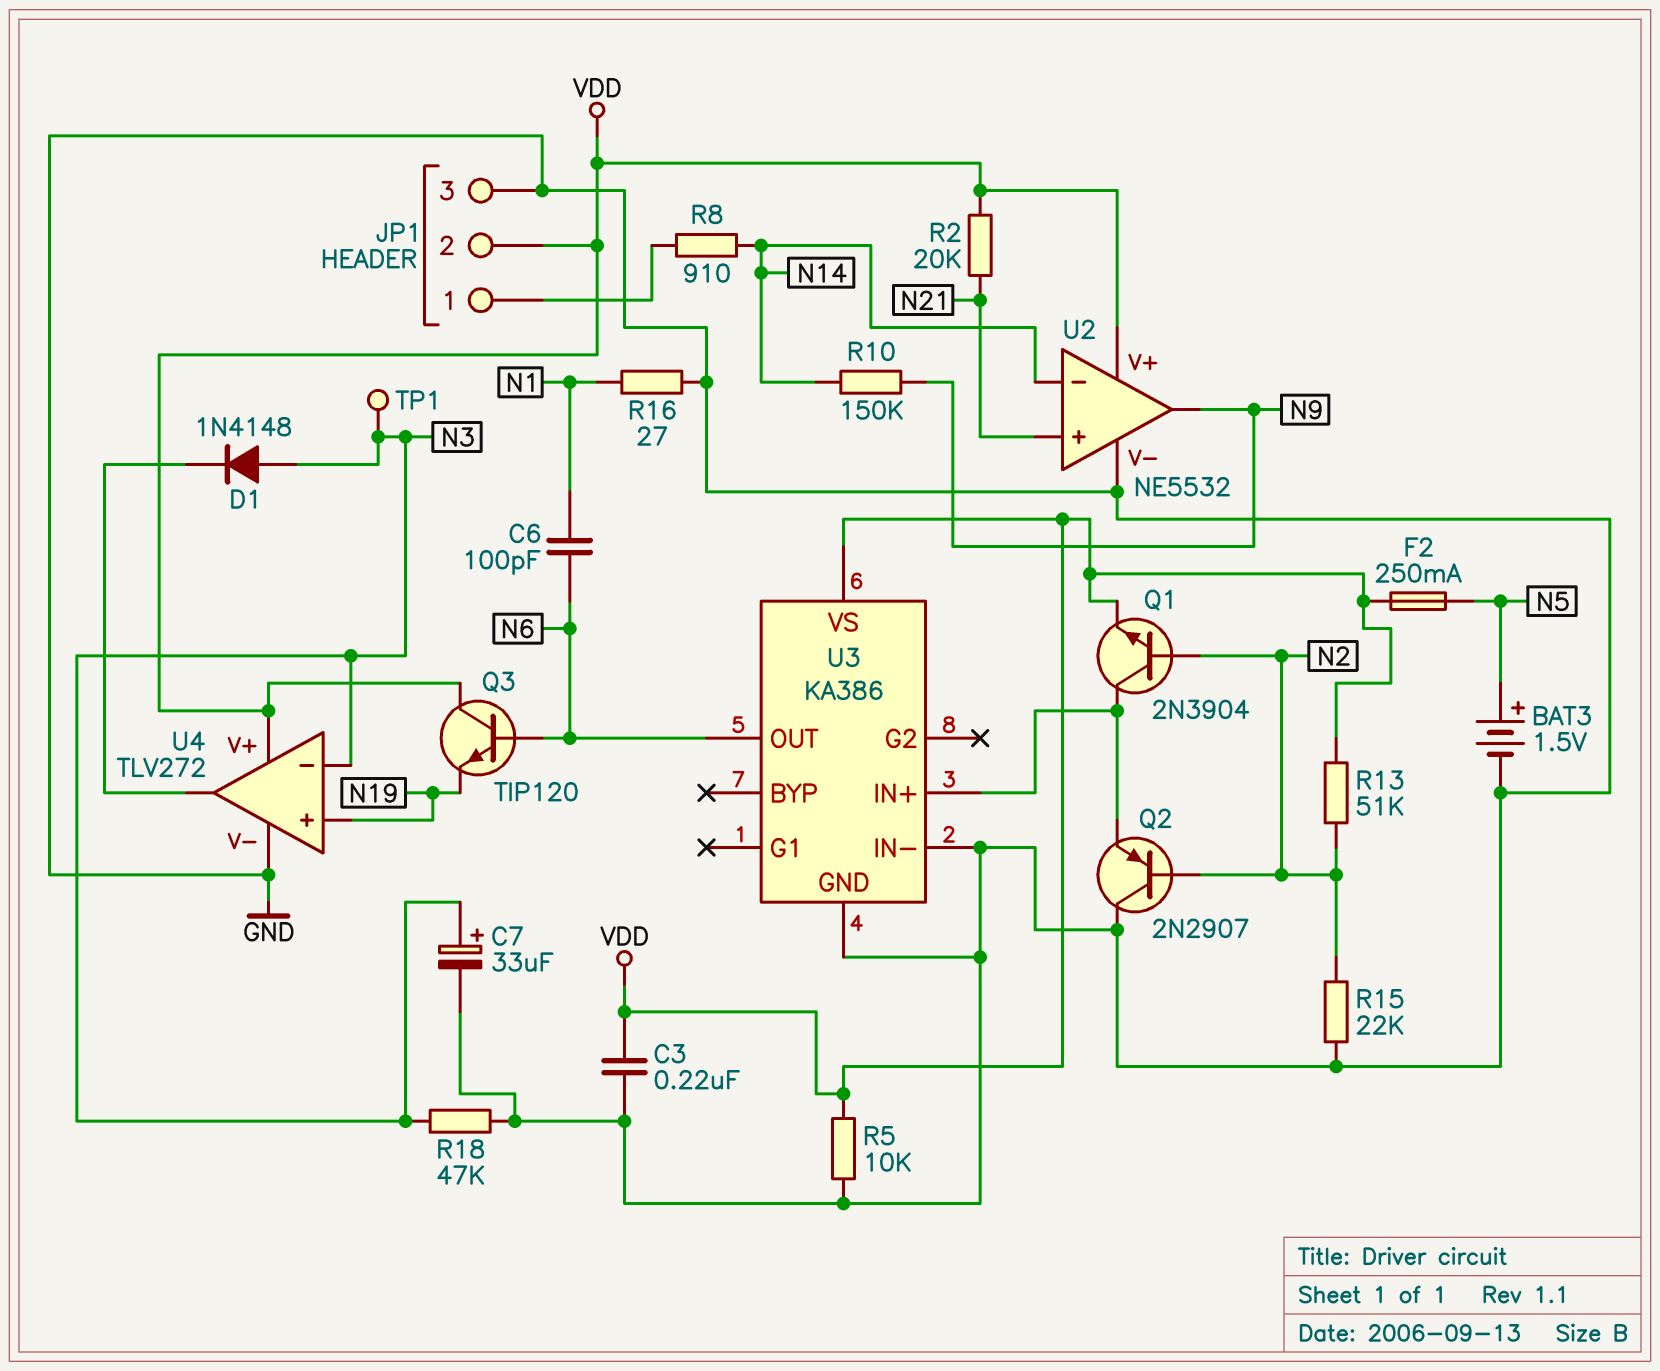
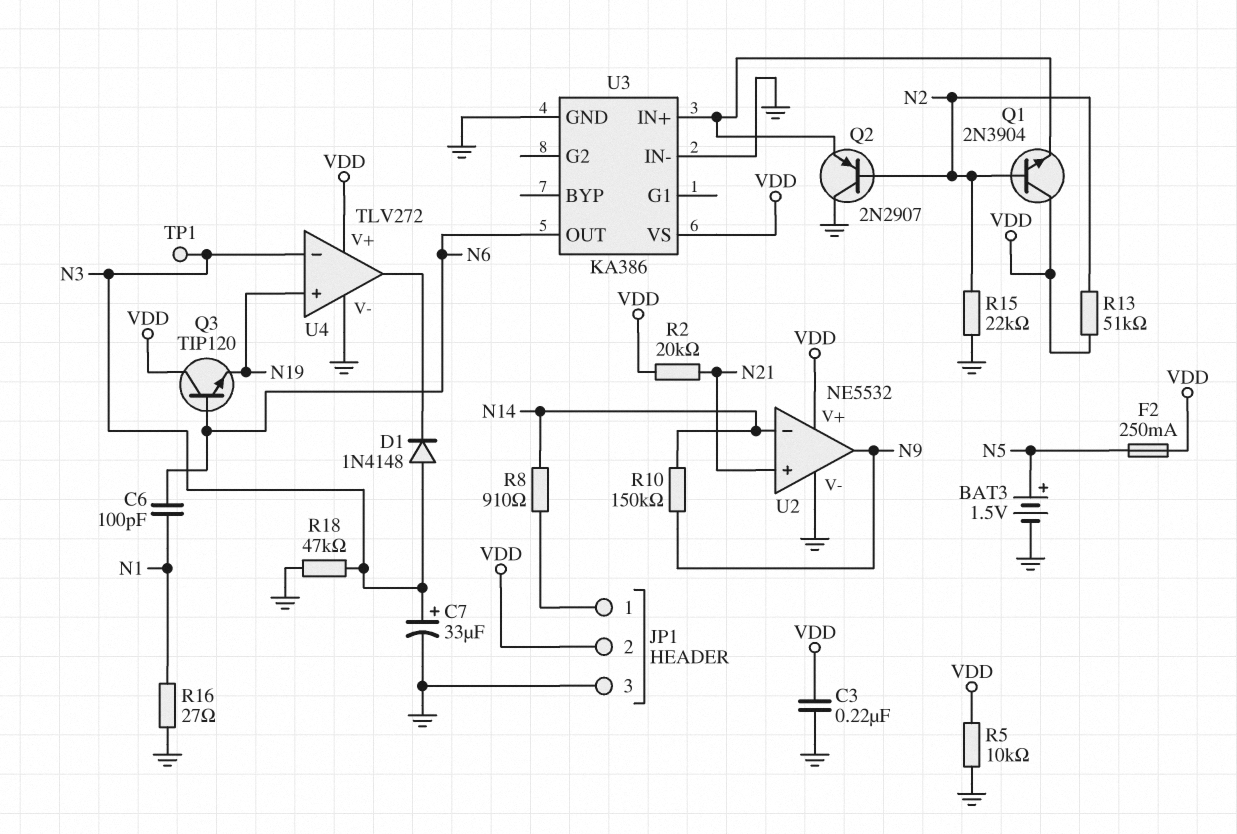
Q1: NPN 2N3904 (B N2, C U3/IN+, E VDD) -> NPN 2N3904 (B N2, C VDD, E U3/IN+)

